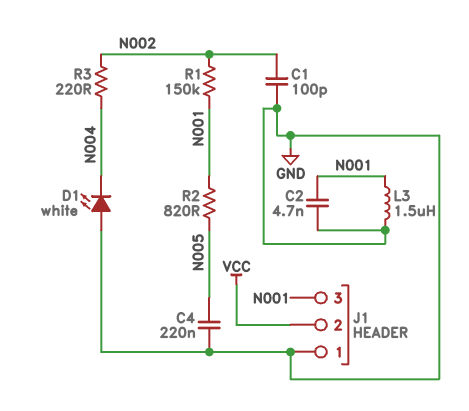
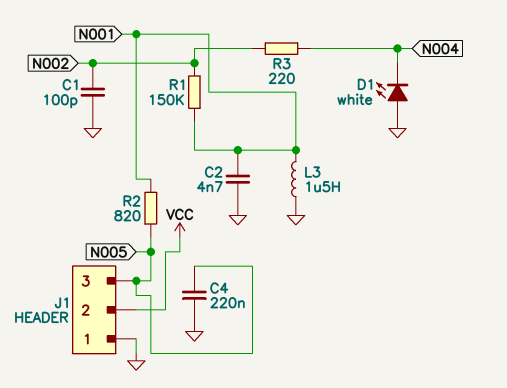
J1 pin 3: N001 -> N005

